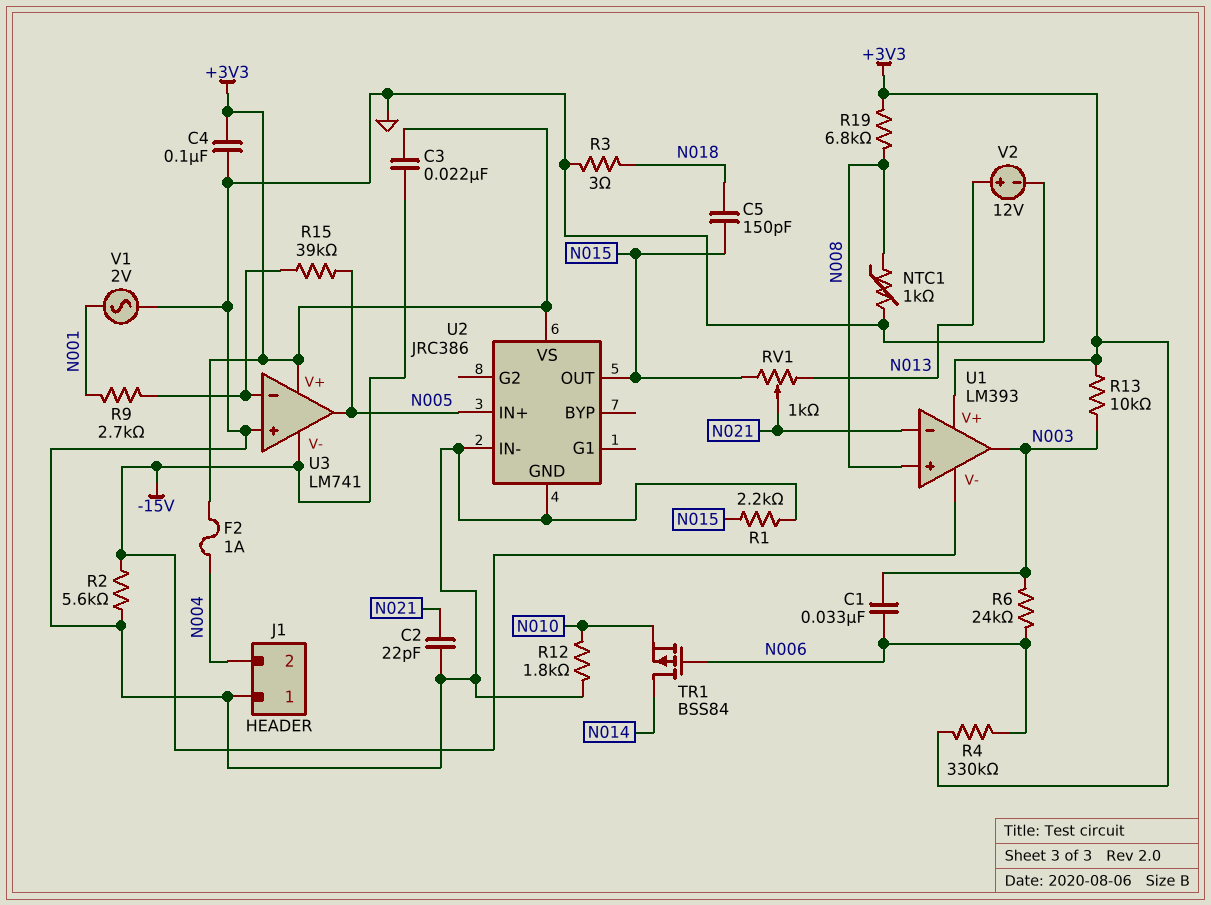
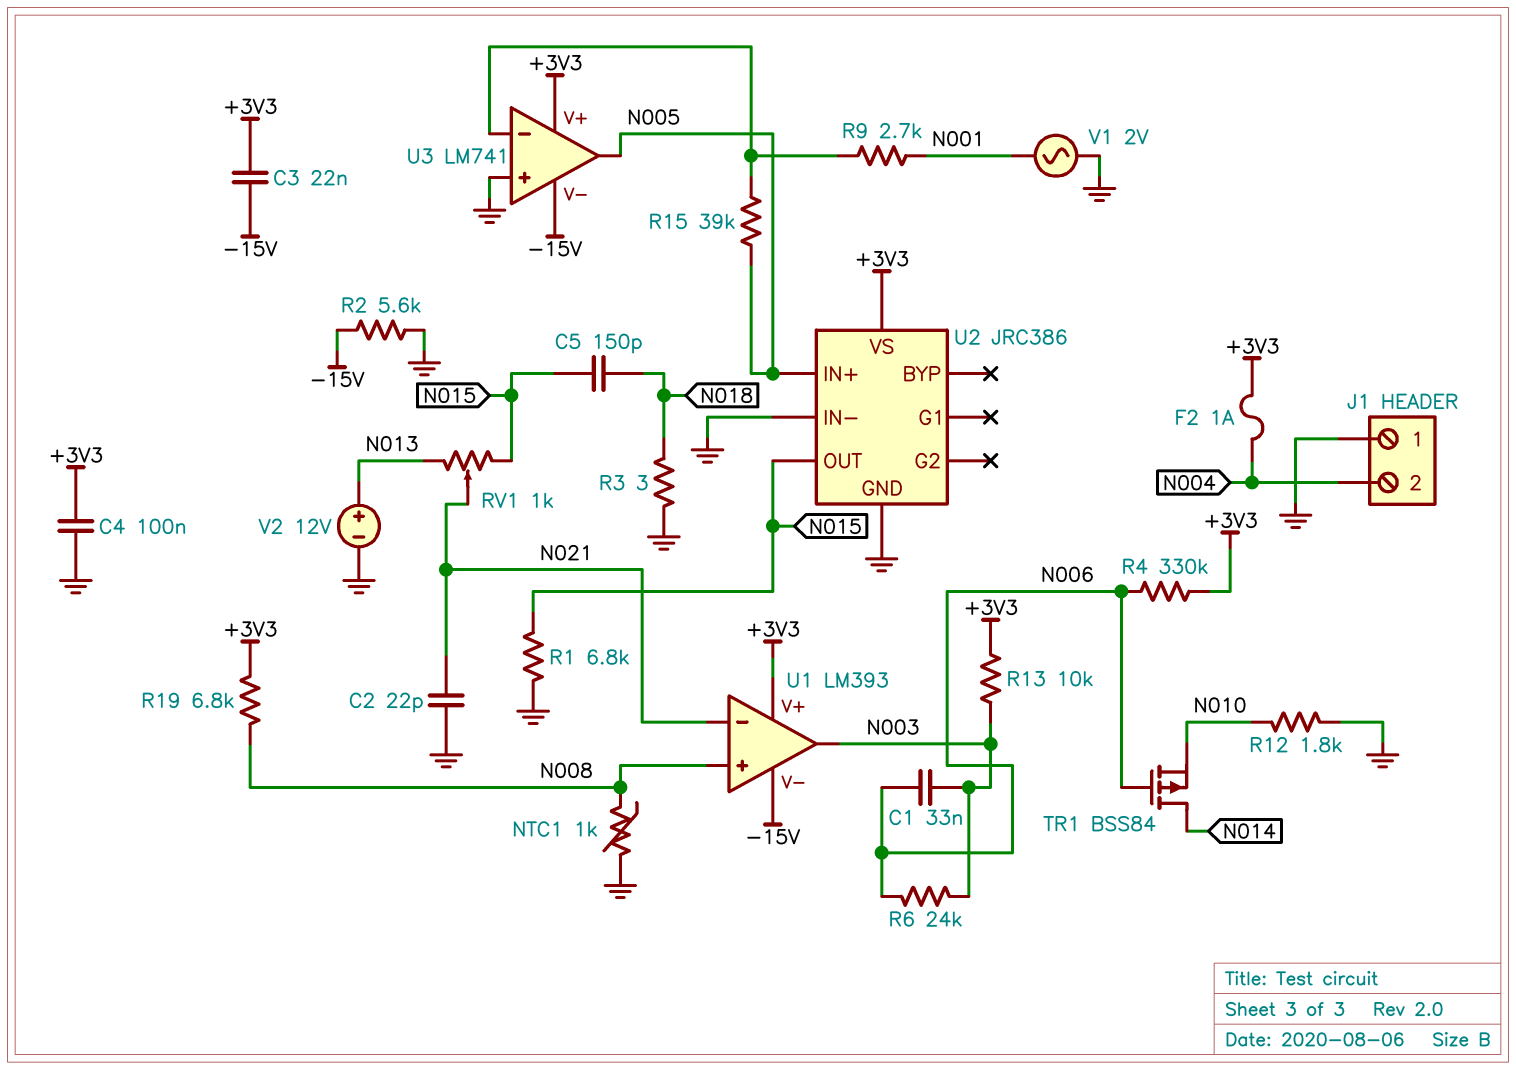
R1: 2.2k (GND, N015) -> 6.8k (GND, N015)

